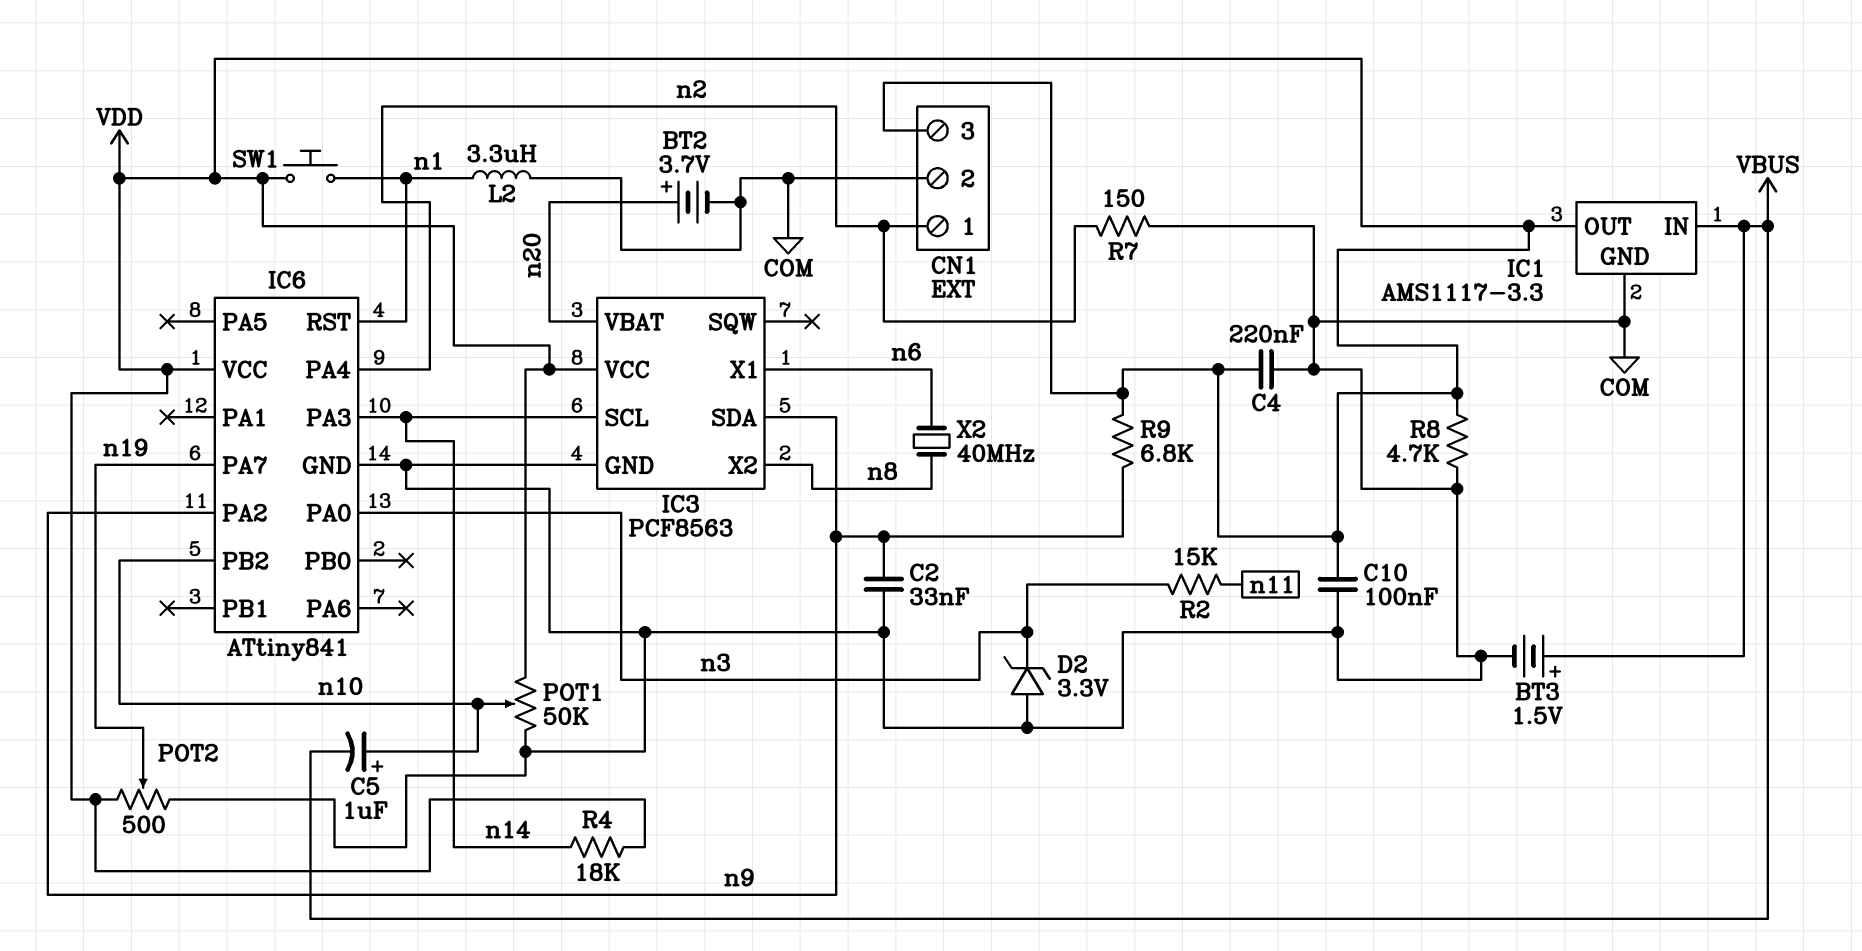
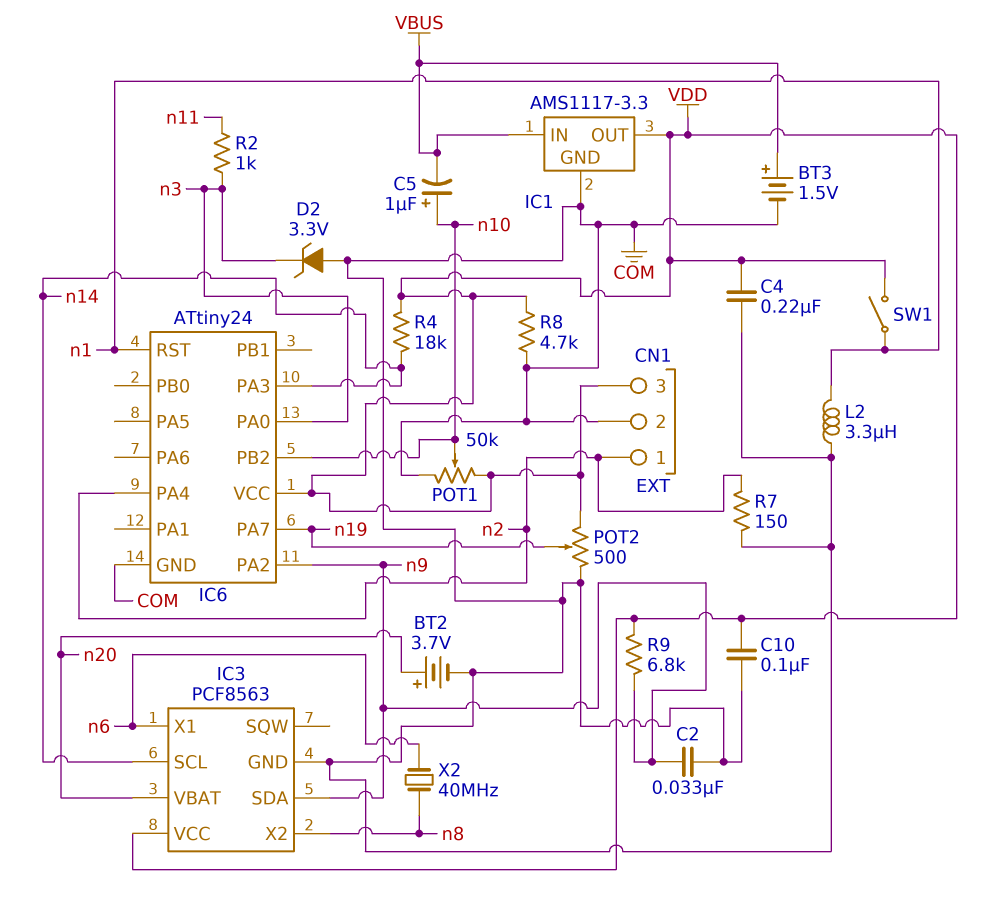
IC6: ATtiny841 -> ATtiny24
R2: 15k (n3, n11) -> 1k (n3, n11)
SW1: button (VDD, n1) -> switch (VDD, n1)

